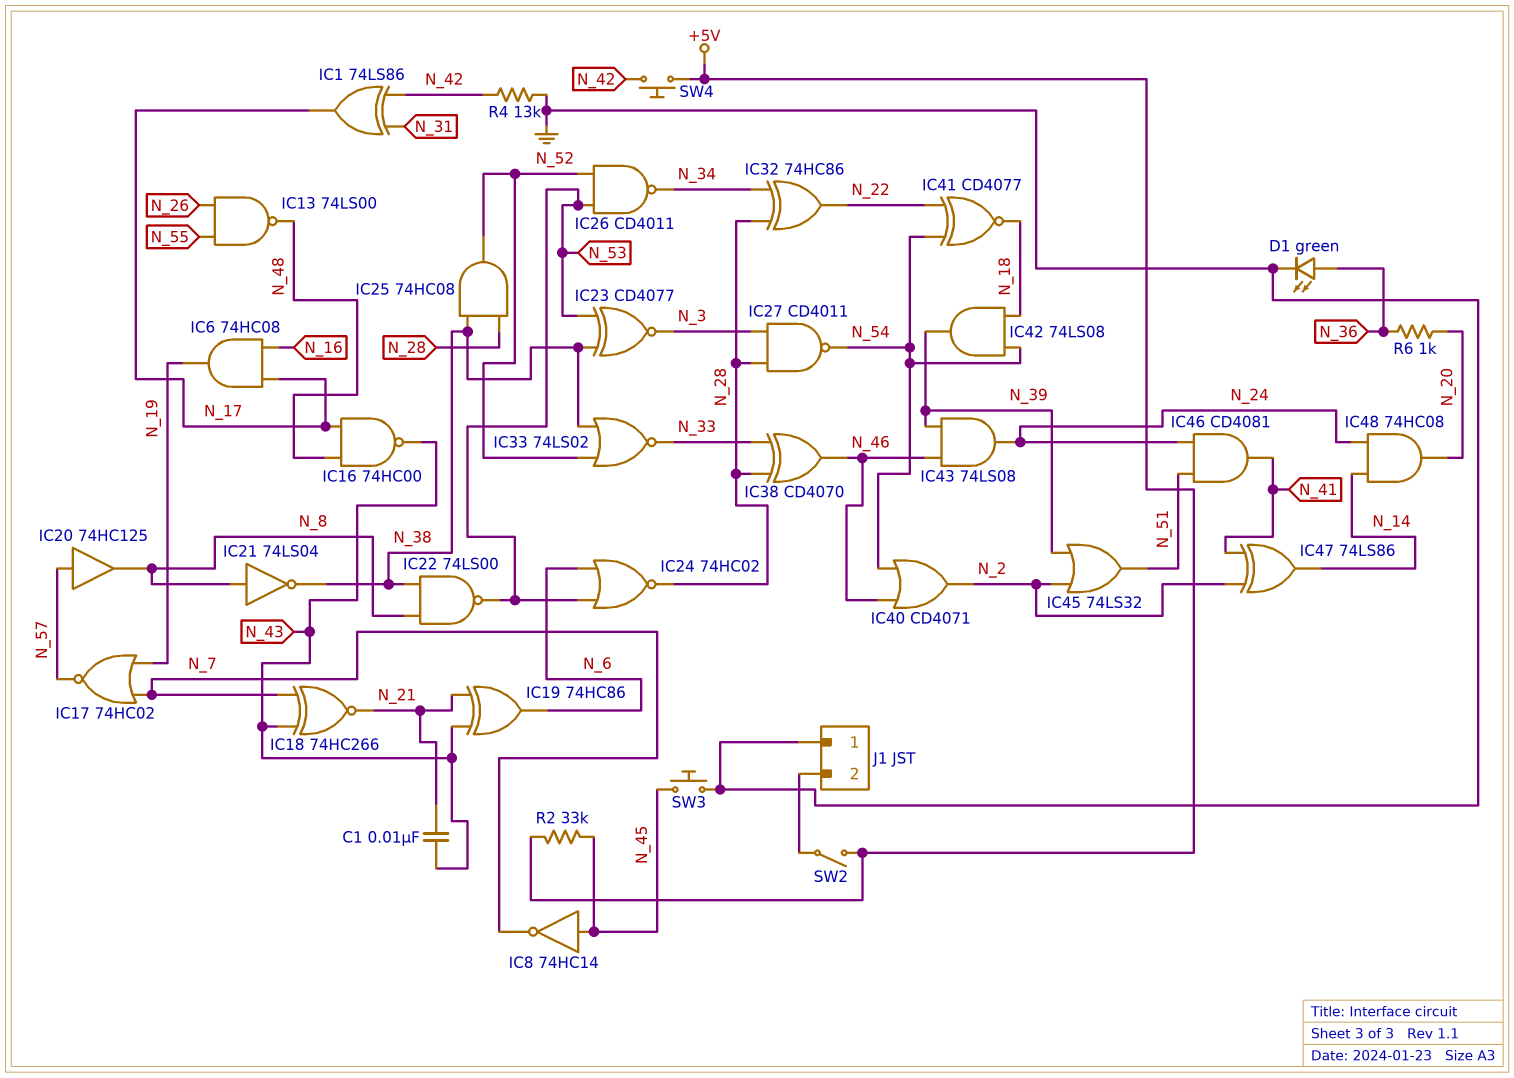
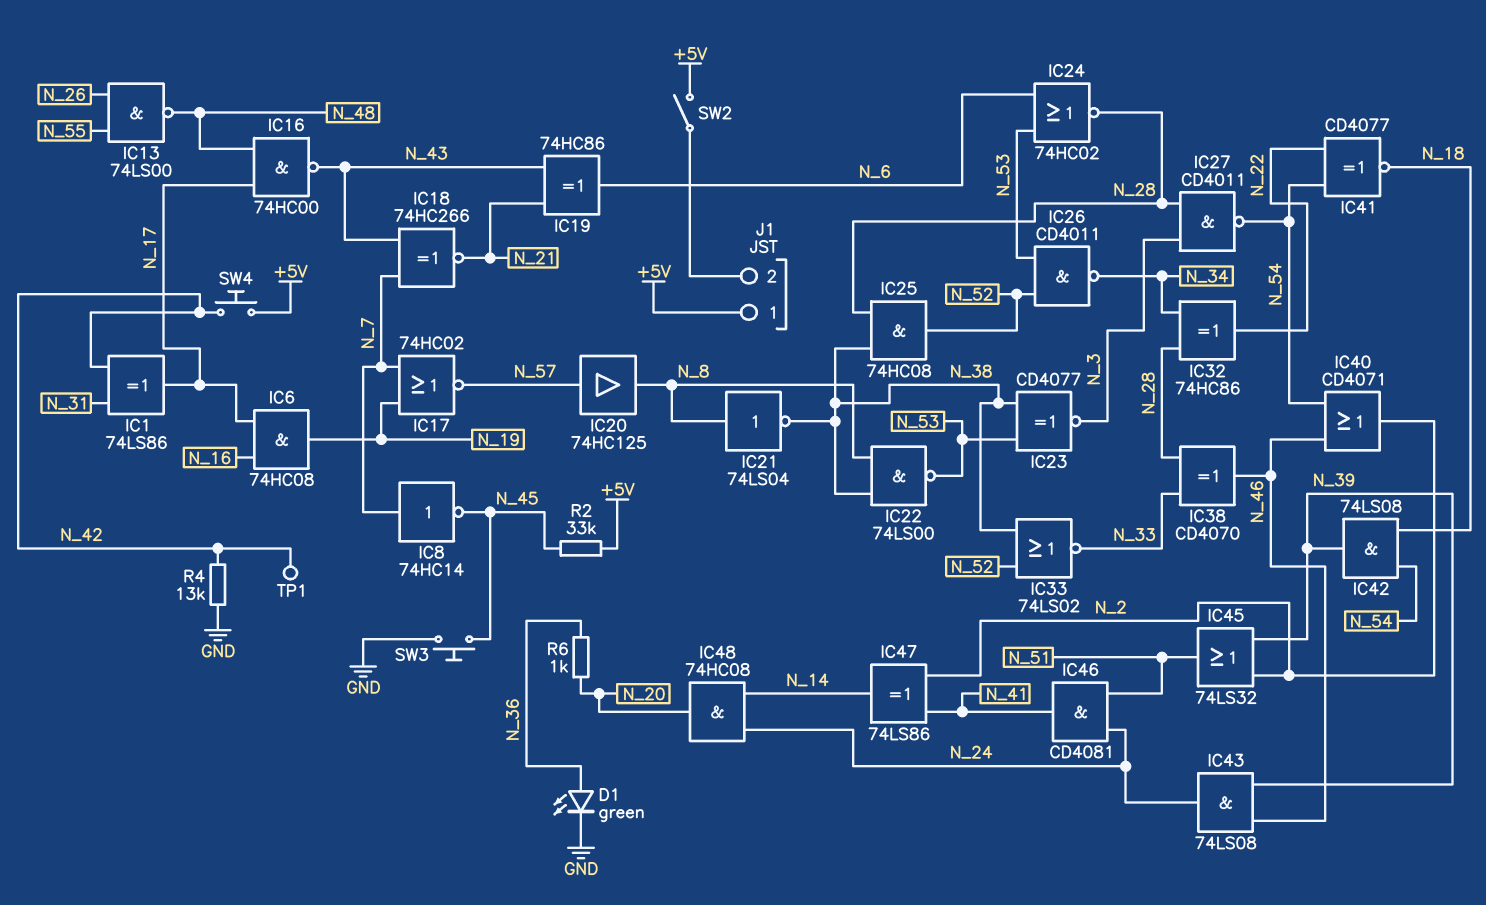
C1: 10nF (N_21, N_43) -> none
IC8: NOT 74HC14 (in N_45, out N_7) -> NOT 74HC14 (in N_7, out N_45)
J1 pin 1: GND -> +5V
TP1: none -> test point (N_42)

